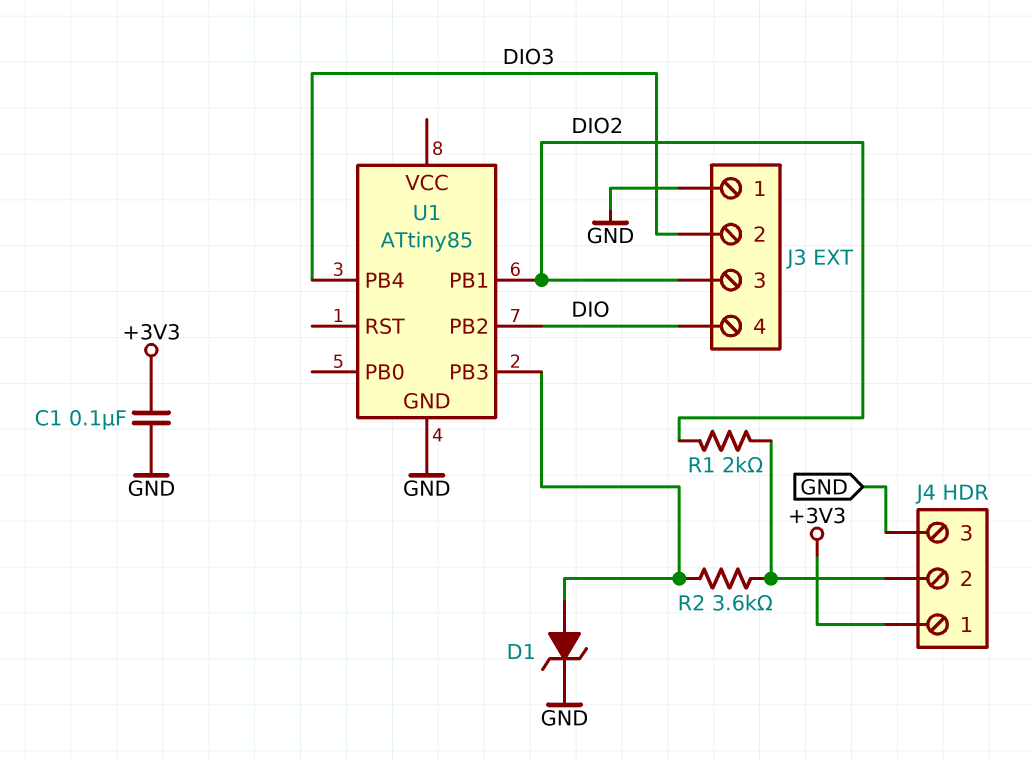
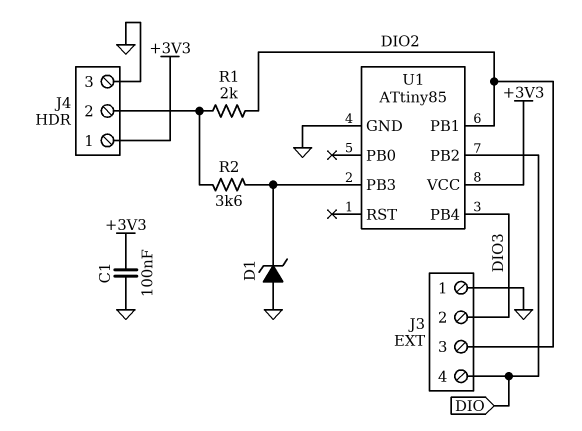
D1: zener (A U1/PB3, K GND) -> zener (A GND, K U1/PB3)
U1 pin VCC: none -> +3V3

